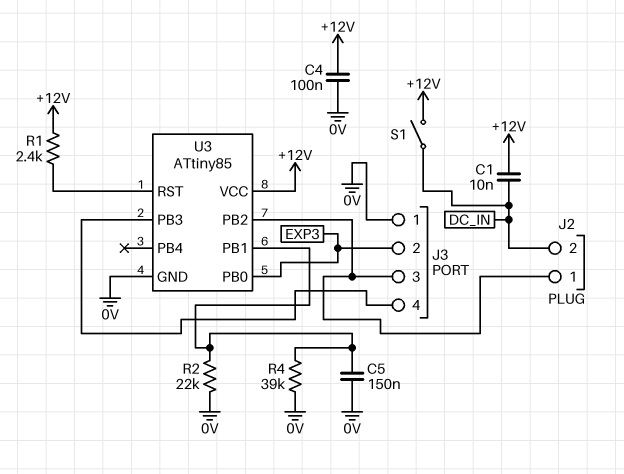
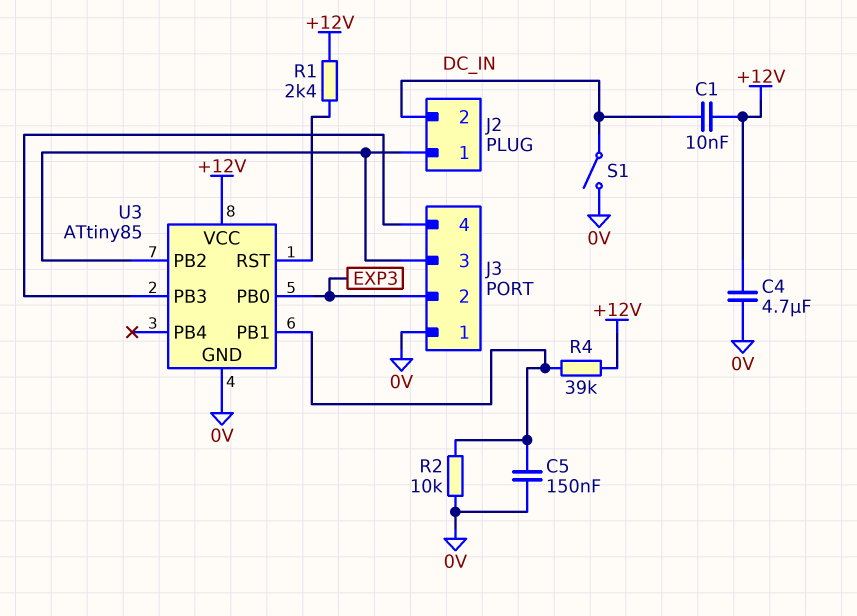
C4: 100nF (+12V, 0V) -> 4.7uF (+12V, 0V)
R2: 22k (0V, U3/PB1) -> 10k (0V, U3/PB1)
R4: 39k (0V, U3/PB1) -> 39k (+12V, U3/PB1)
S1: switch (+12V, DC_IN) -> switch (0V, DC_IN)

